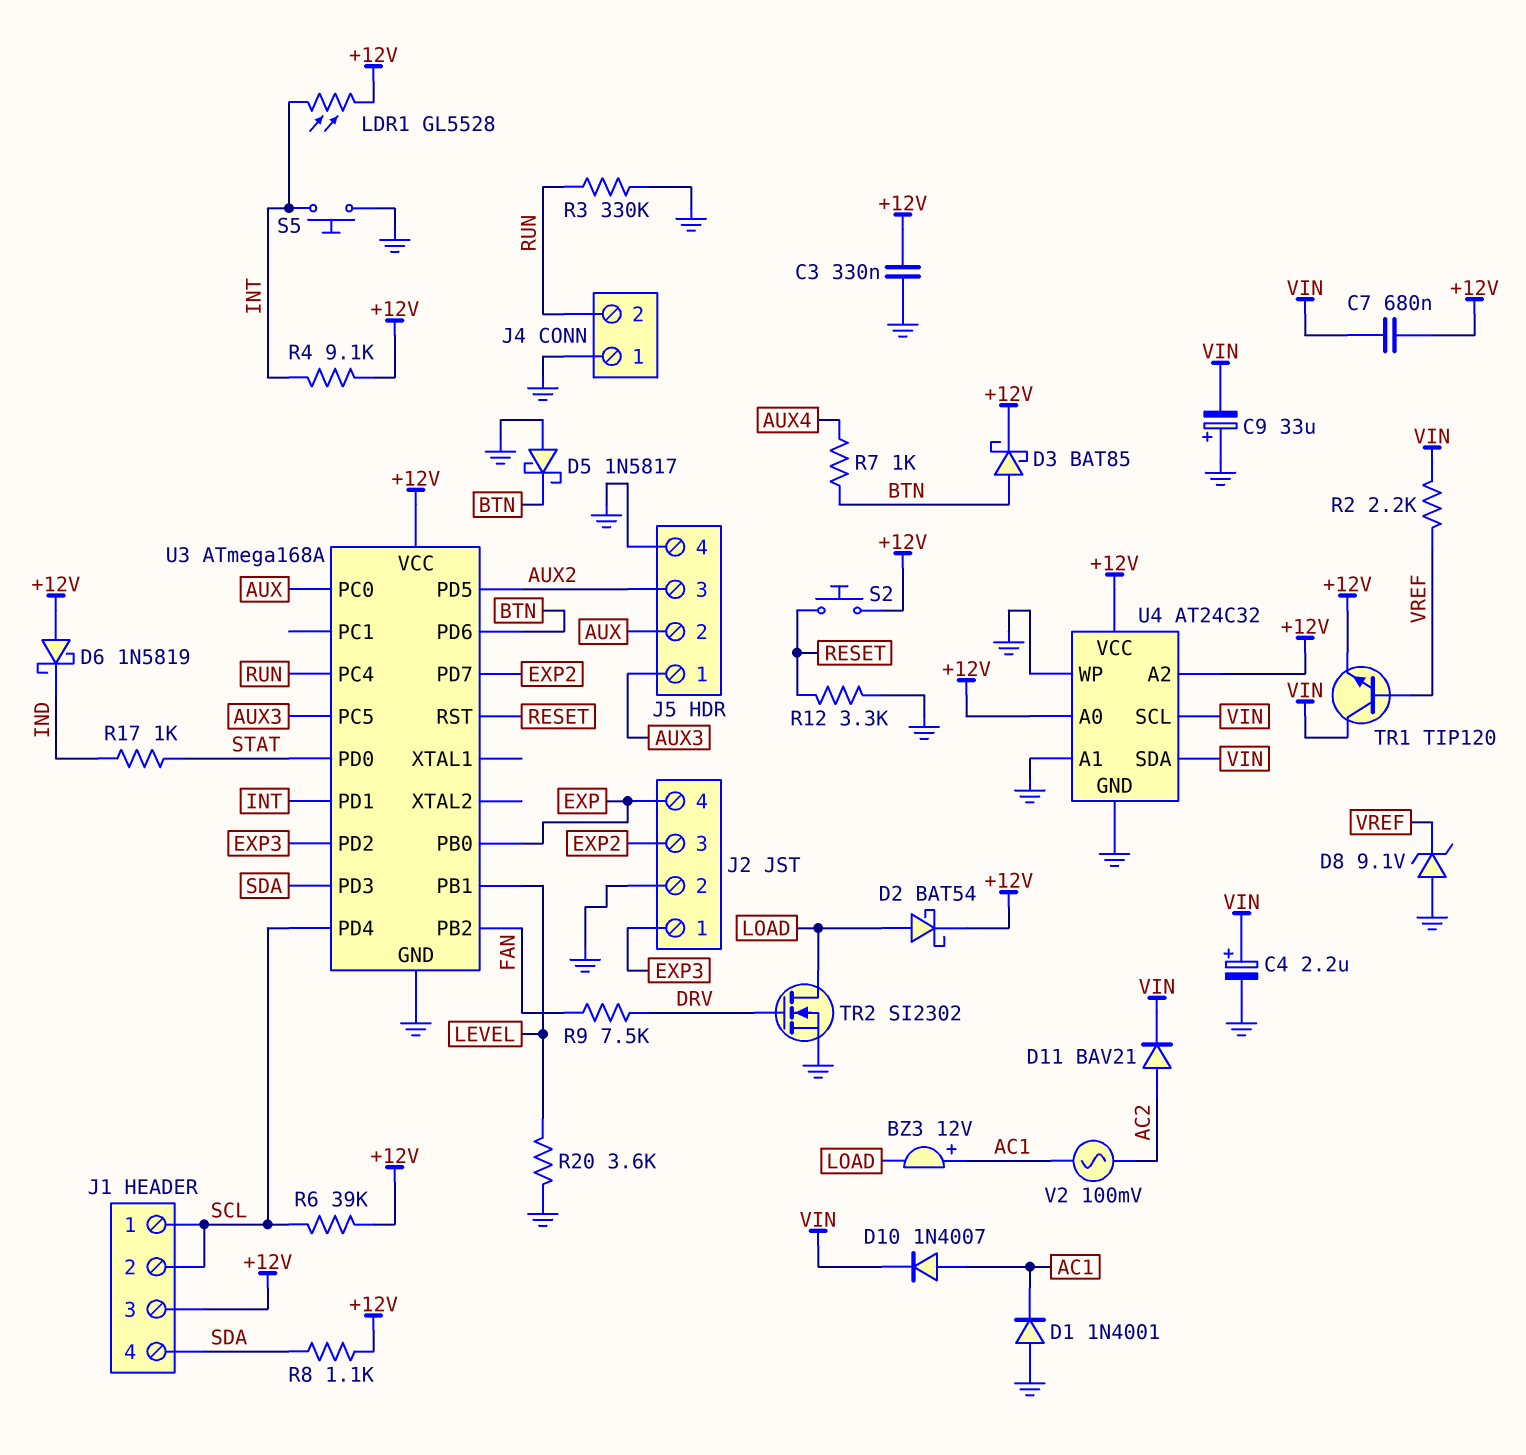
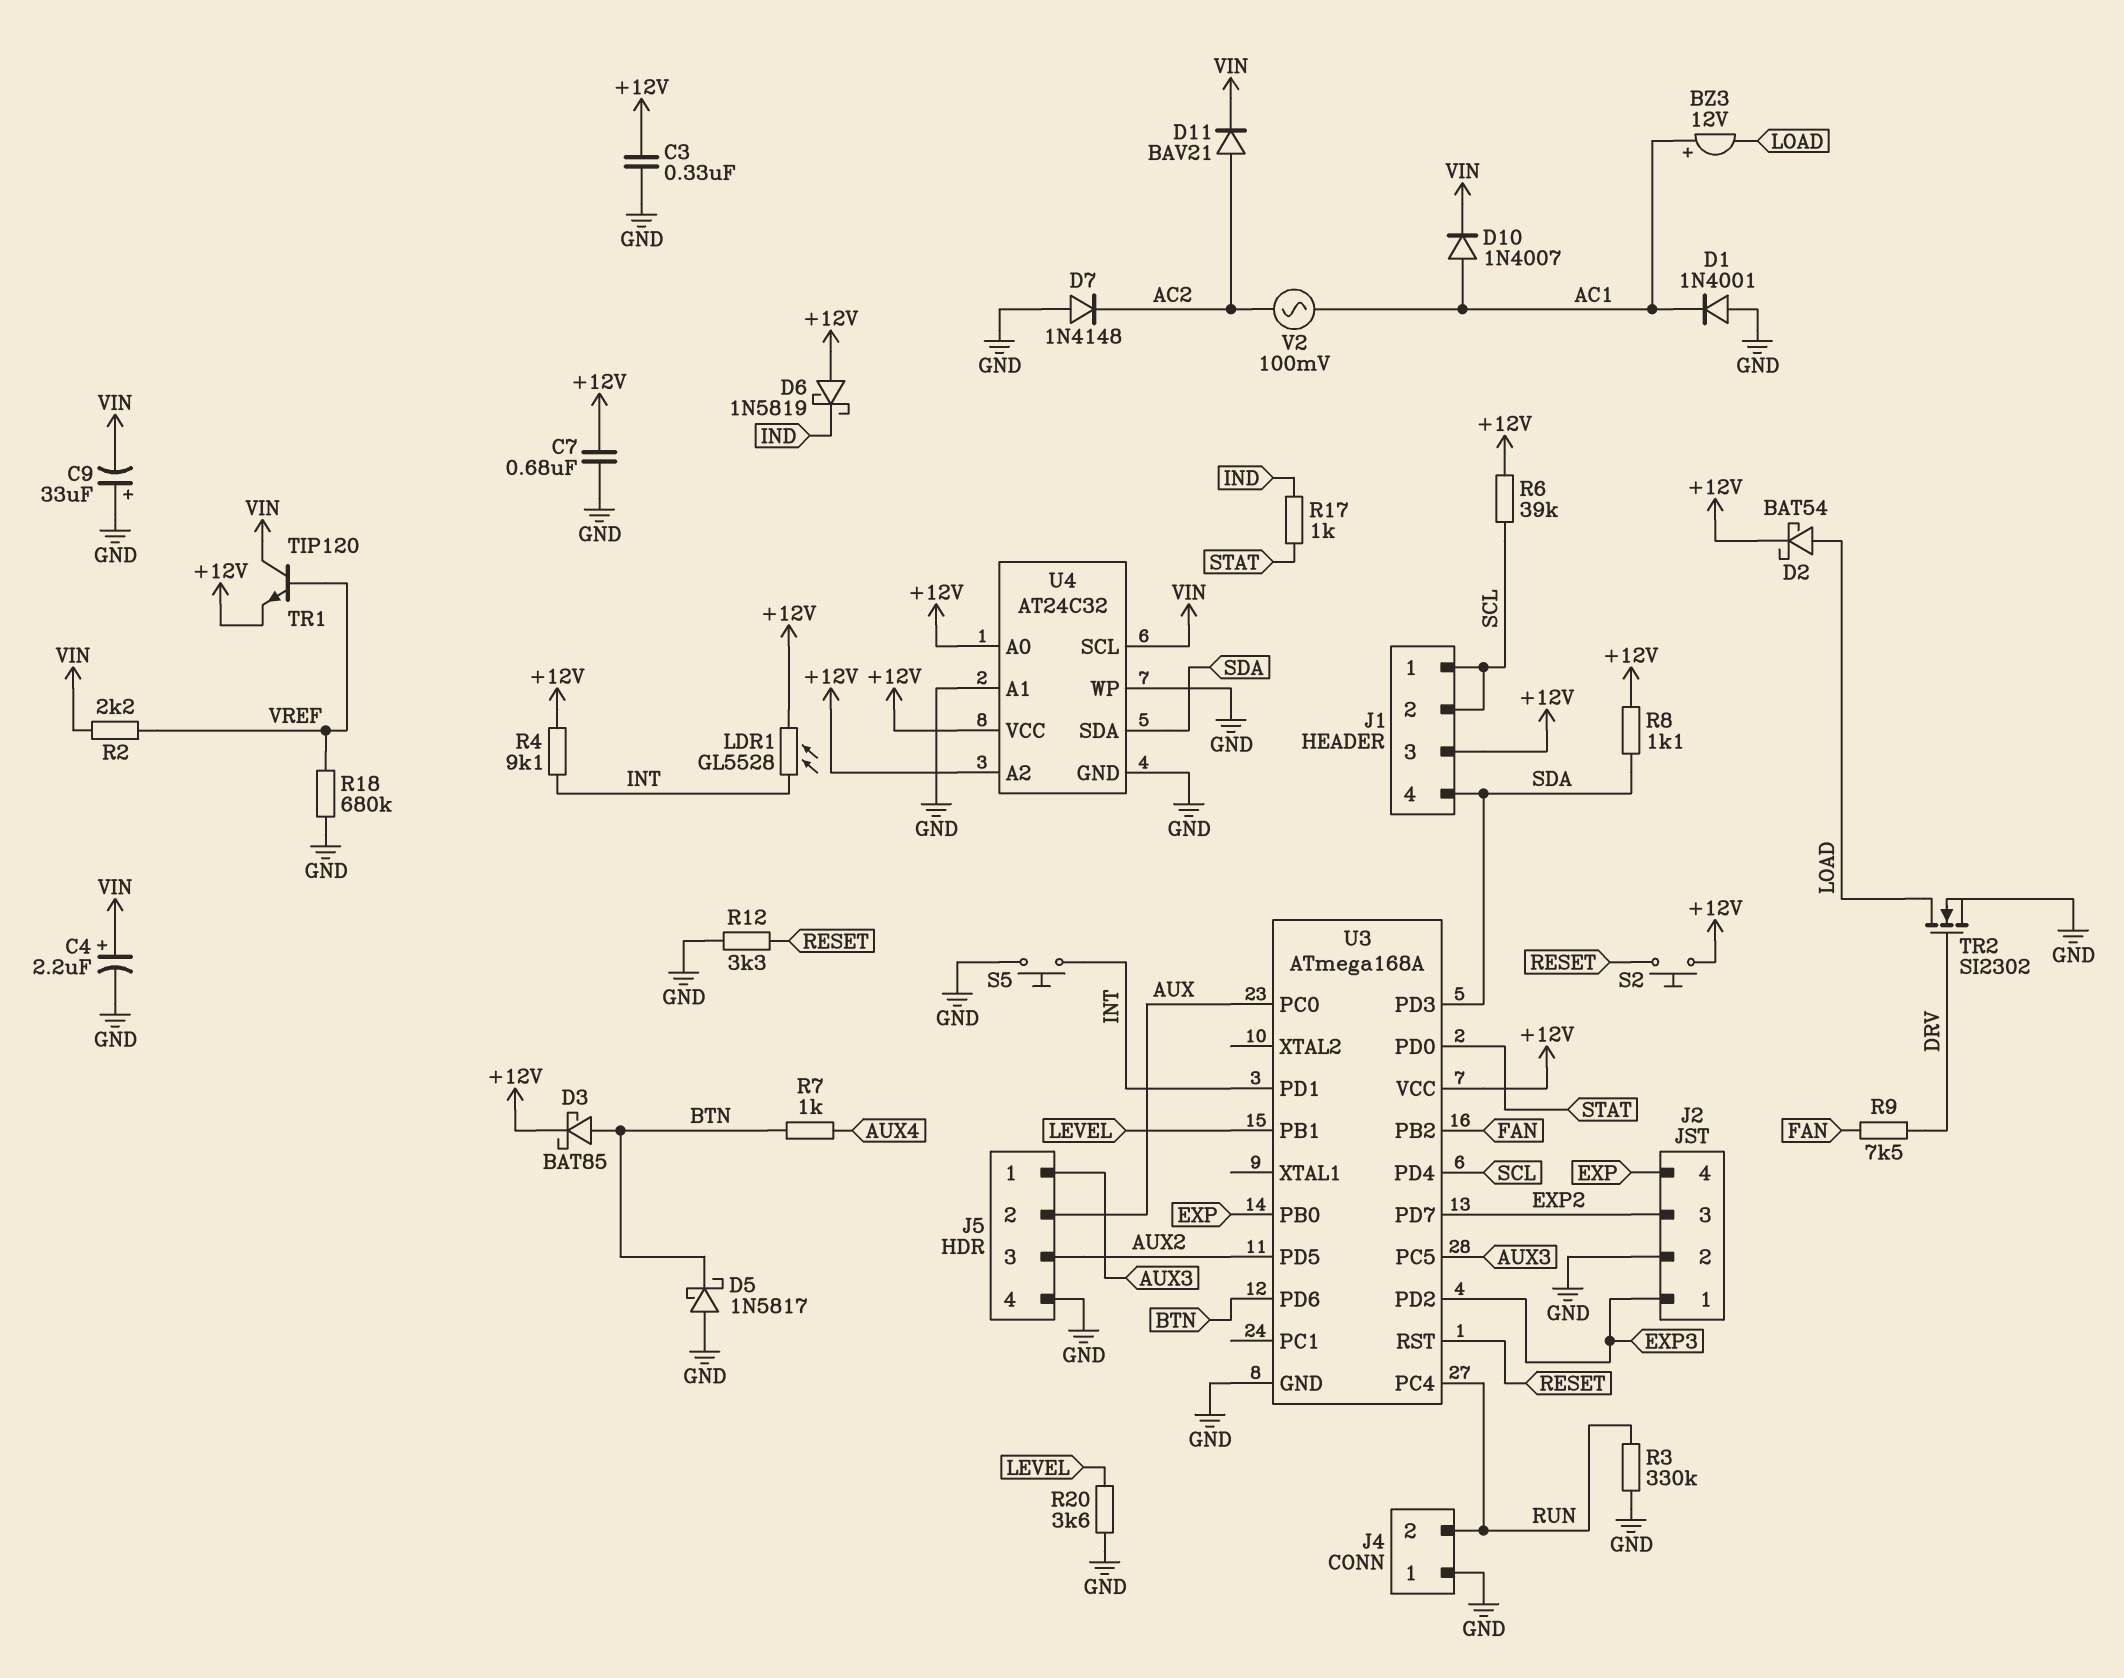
C7: 680nF (+12V, VIN) -> 680nF (+12V, GND)
D7: none -> diode 1N4148 (A GND, K AC2)
D8: zener 9.1V (A GND, K VREF) -> none
R18: none -> 680k (GND, VREF)
U4 pin SDA: VIN -> SDA

